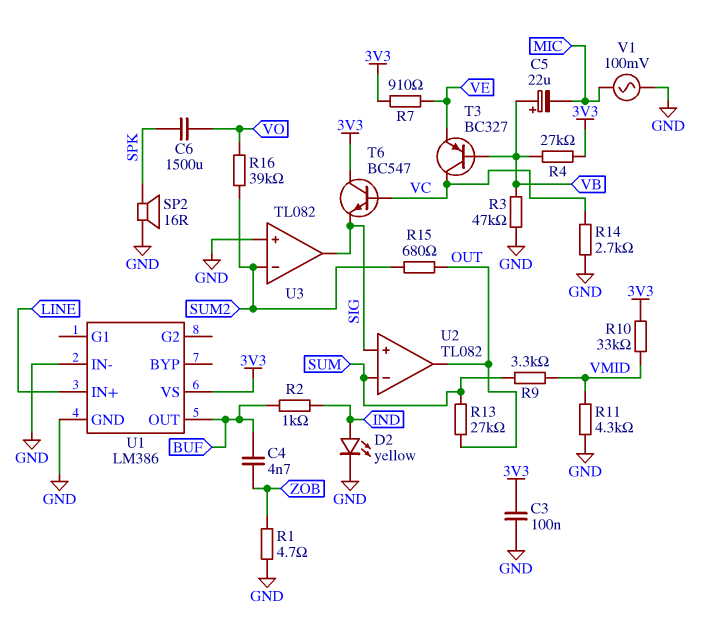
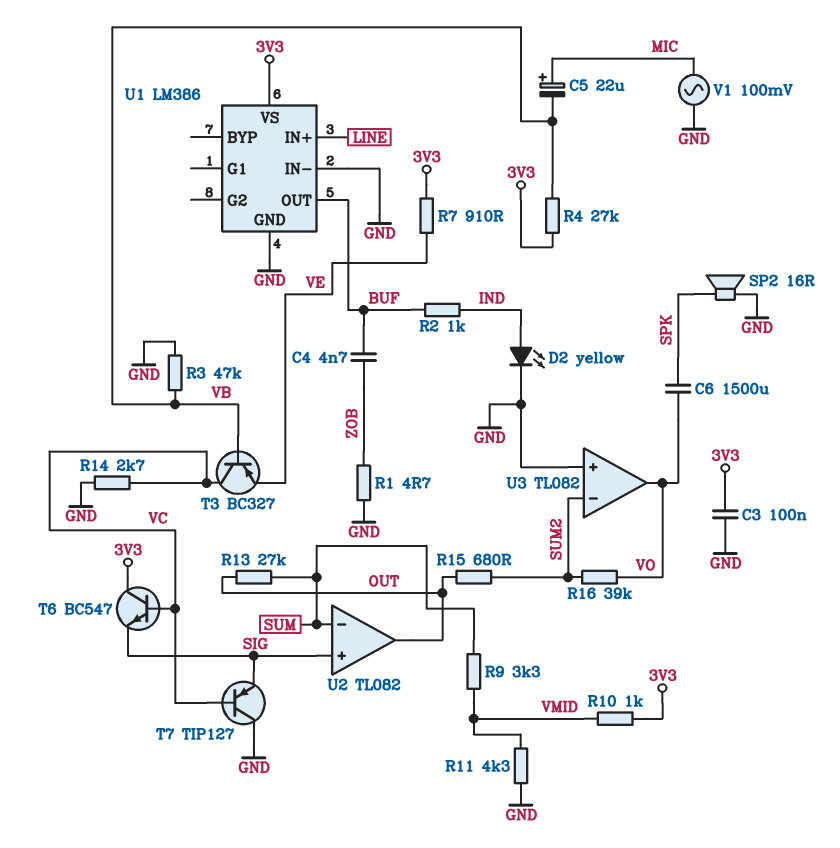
C5: 22uF (plus VB, minus MIC) -> 22uF (plus MIC, minus VB)
R10: 33k (3V3, VMID) -> 1k (3V3, VMID)
T7: none -> PNP TIP127 (B VC, C GND, E SIG)
U3 pin out: SIG -> VO

